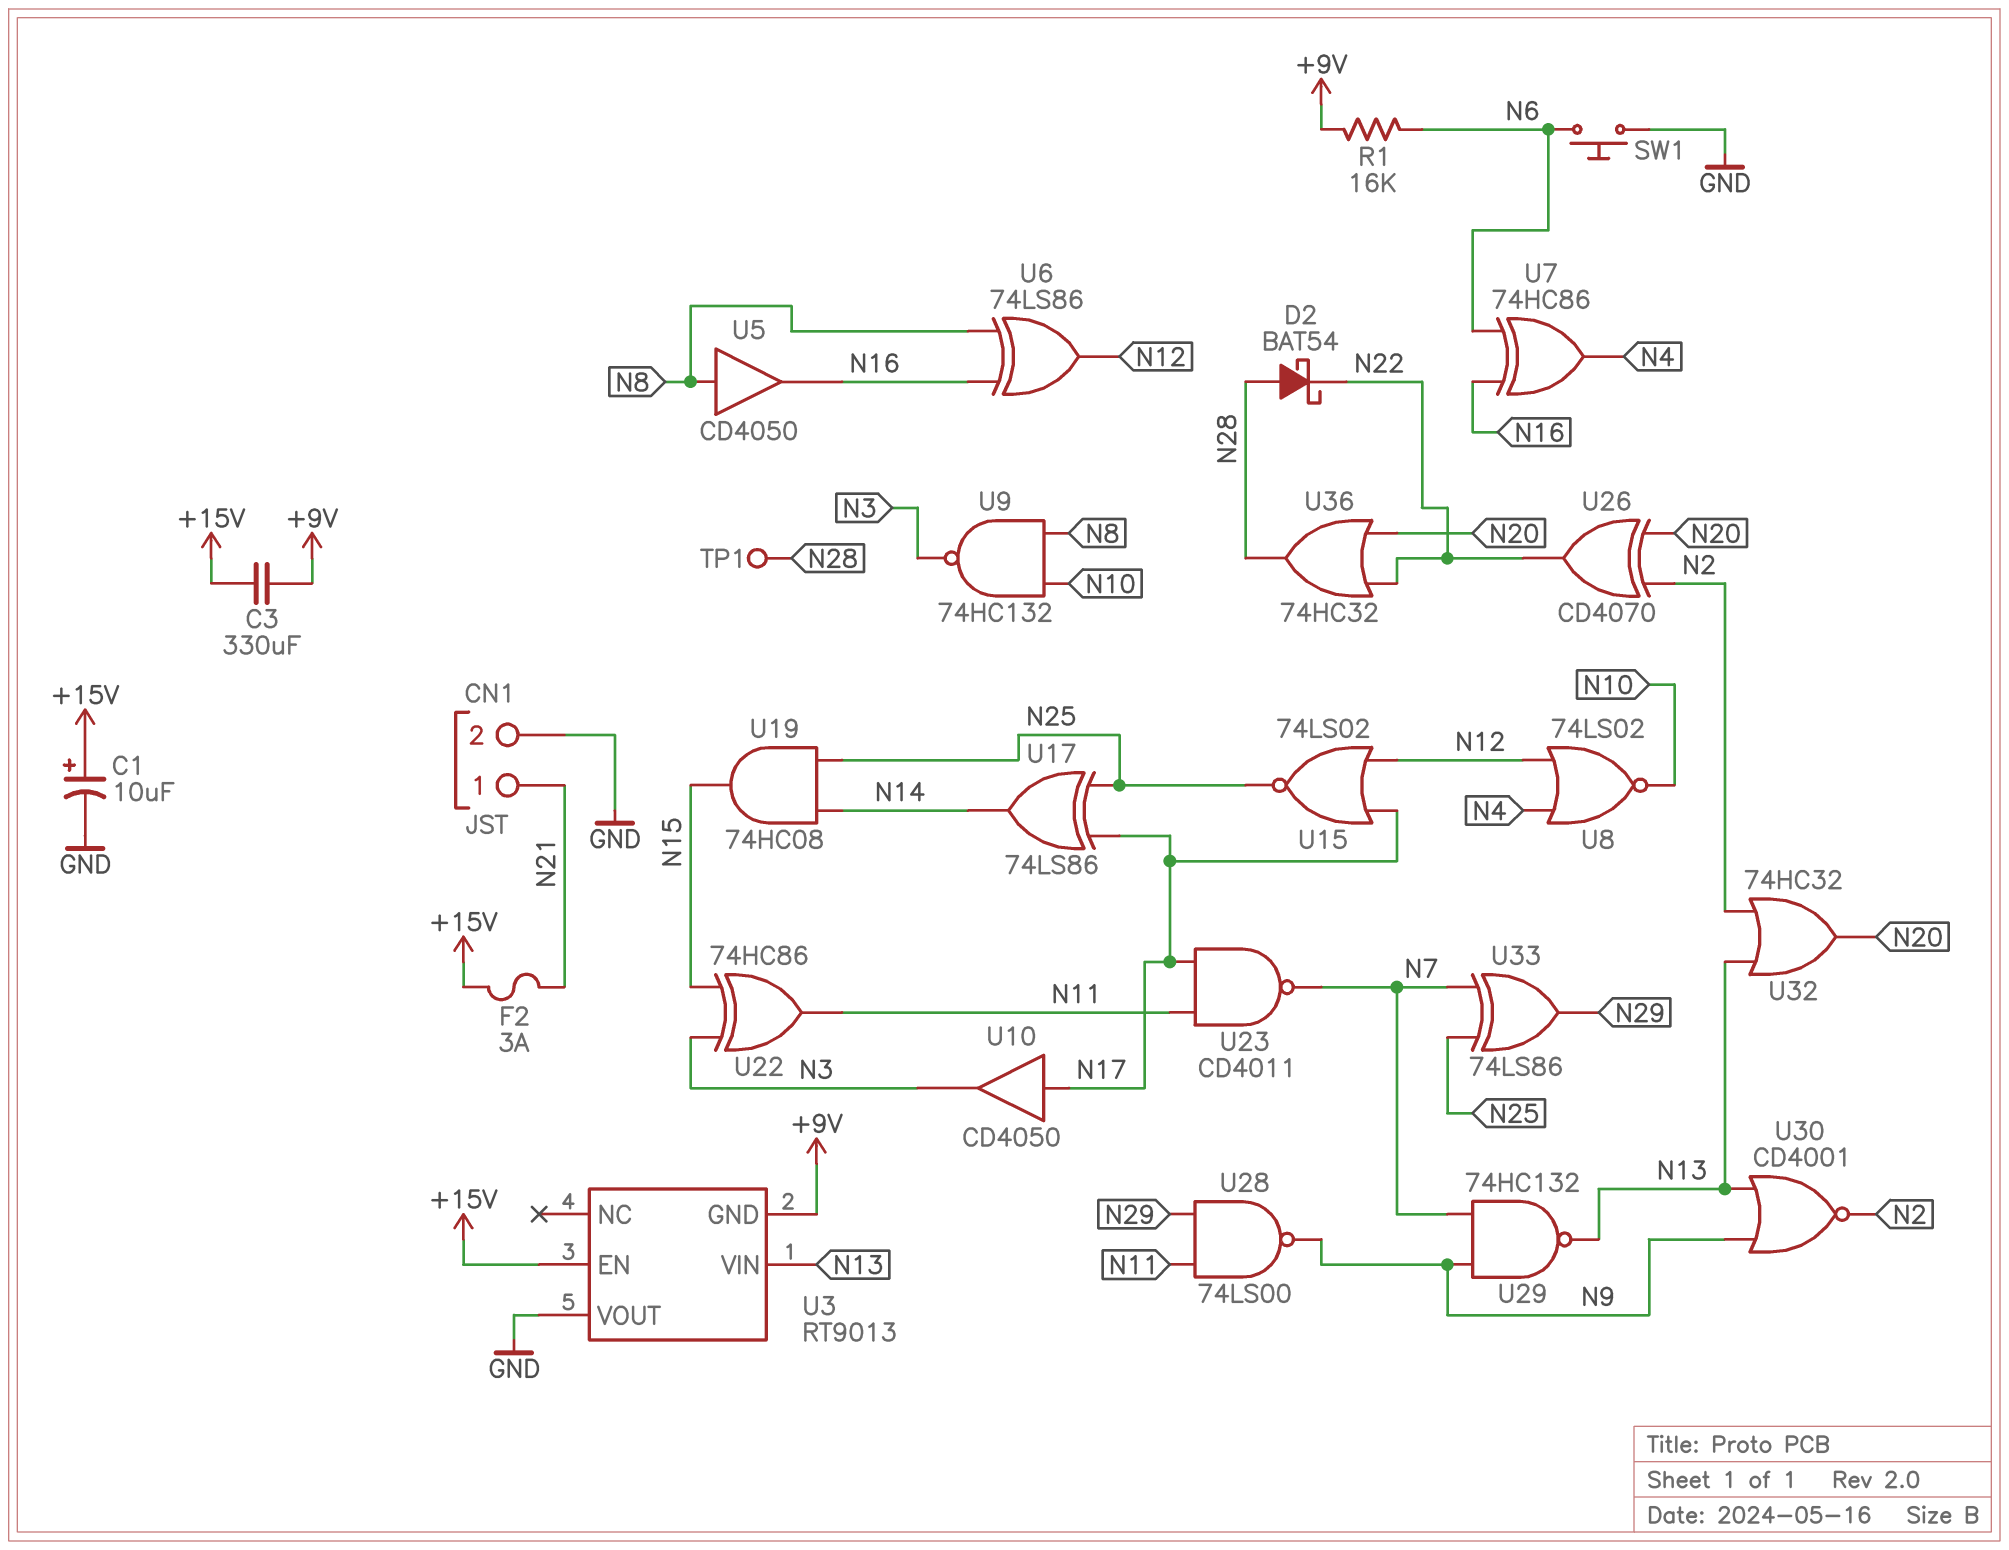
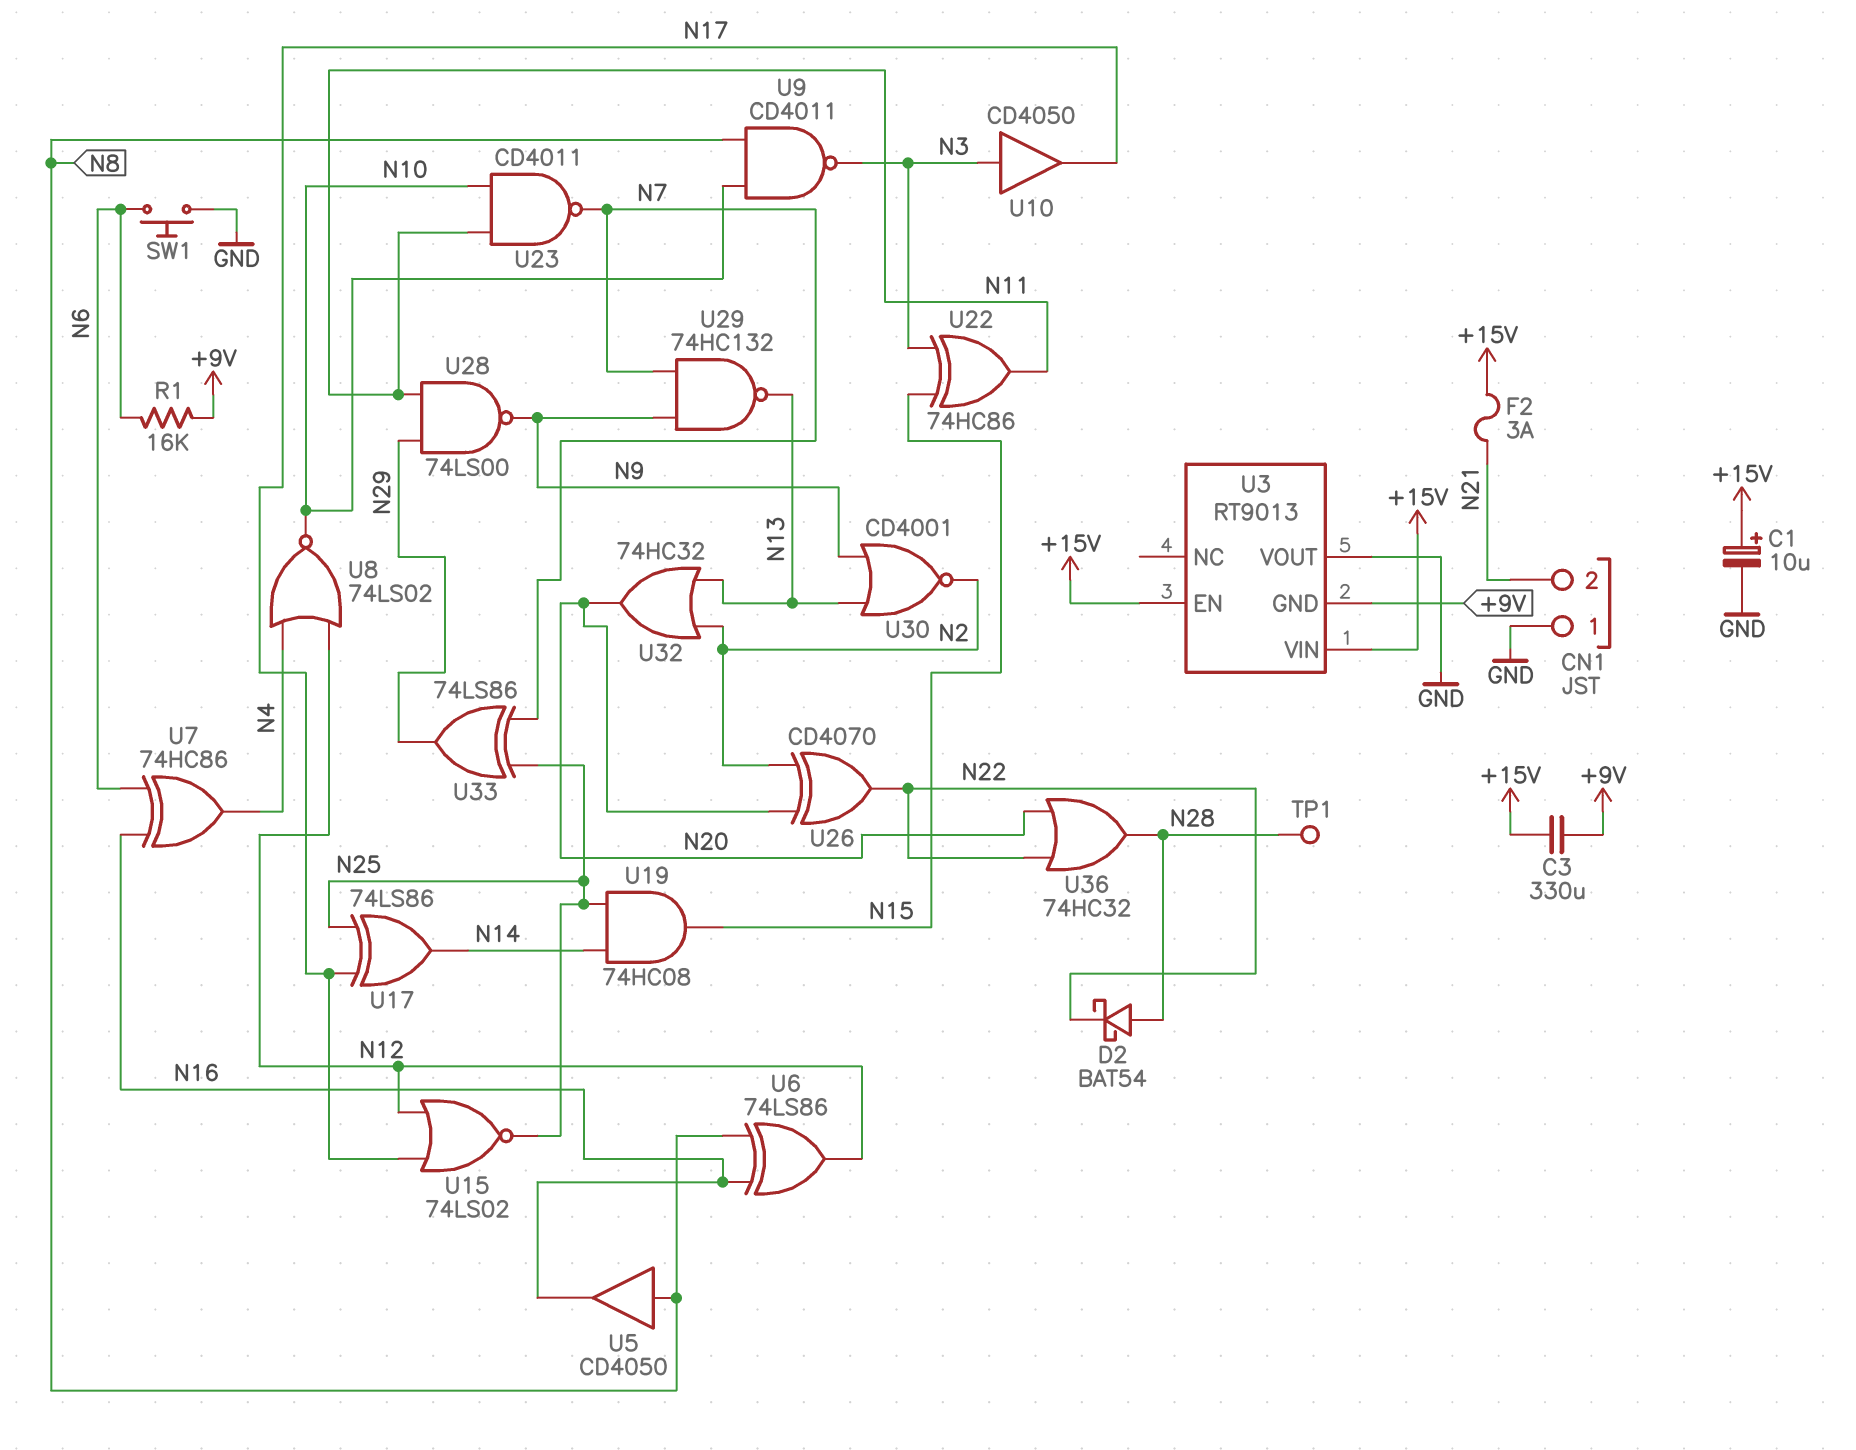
CN1 pin 1: N21 -> GND
CN1 pin 2: GND -> N21
U3 pin VIN: N13 -> +15V
U9: NAND 74HC132 (in N8, in N10, out N3) -> NAND CD4011 (in N8, in N10, out N3)
U10: buffer CD4050 (in N17, out N3) -> buffer CD4050 (in N3, out N17)
U23: NAND CD4011 (in N11, in N17, out N7) -> NAND CD4011 (in N10, in N11, out N7)

